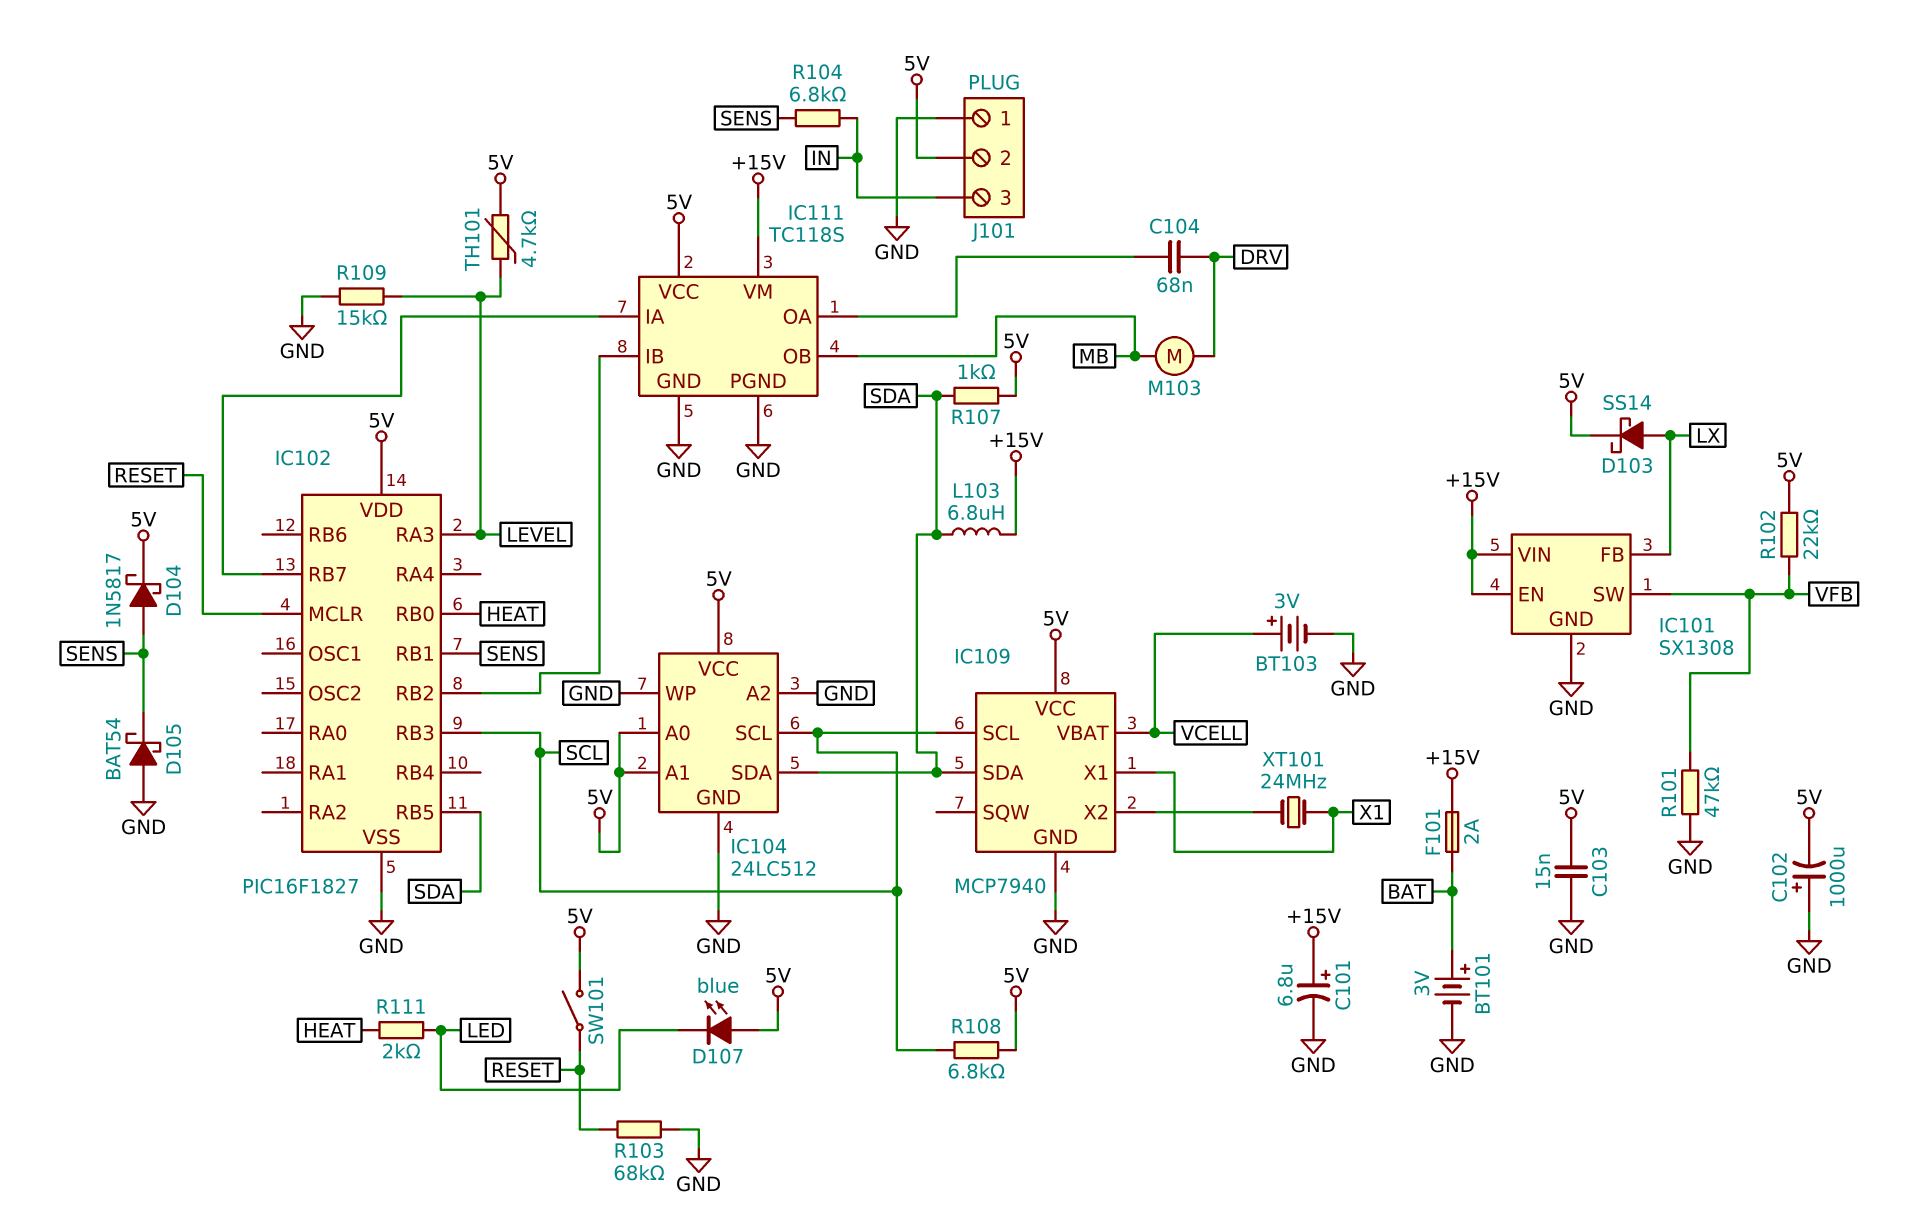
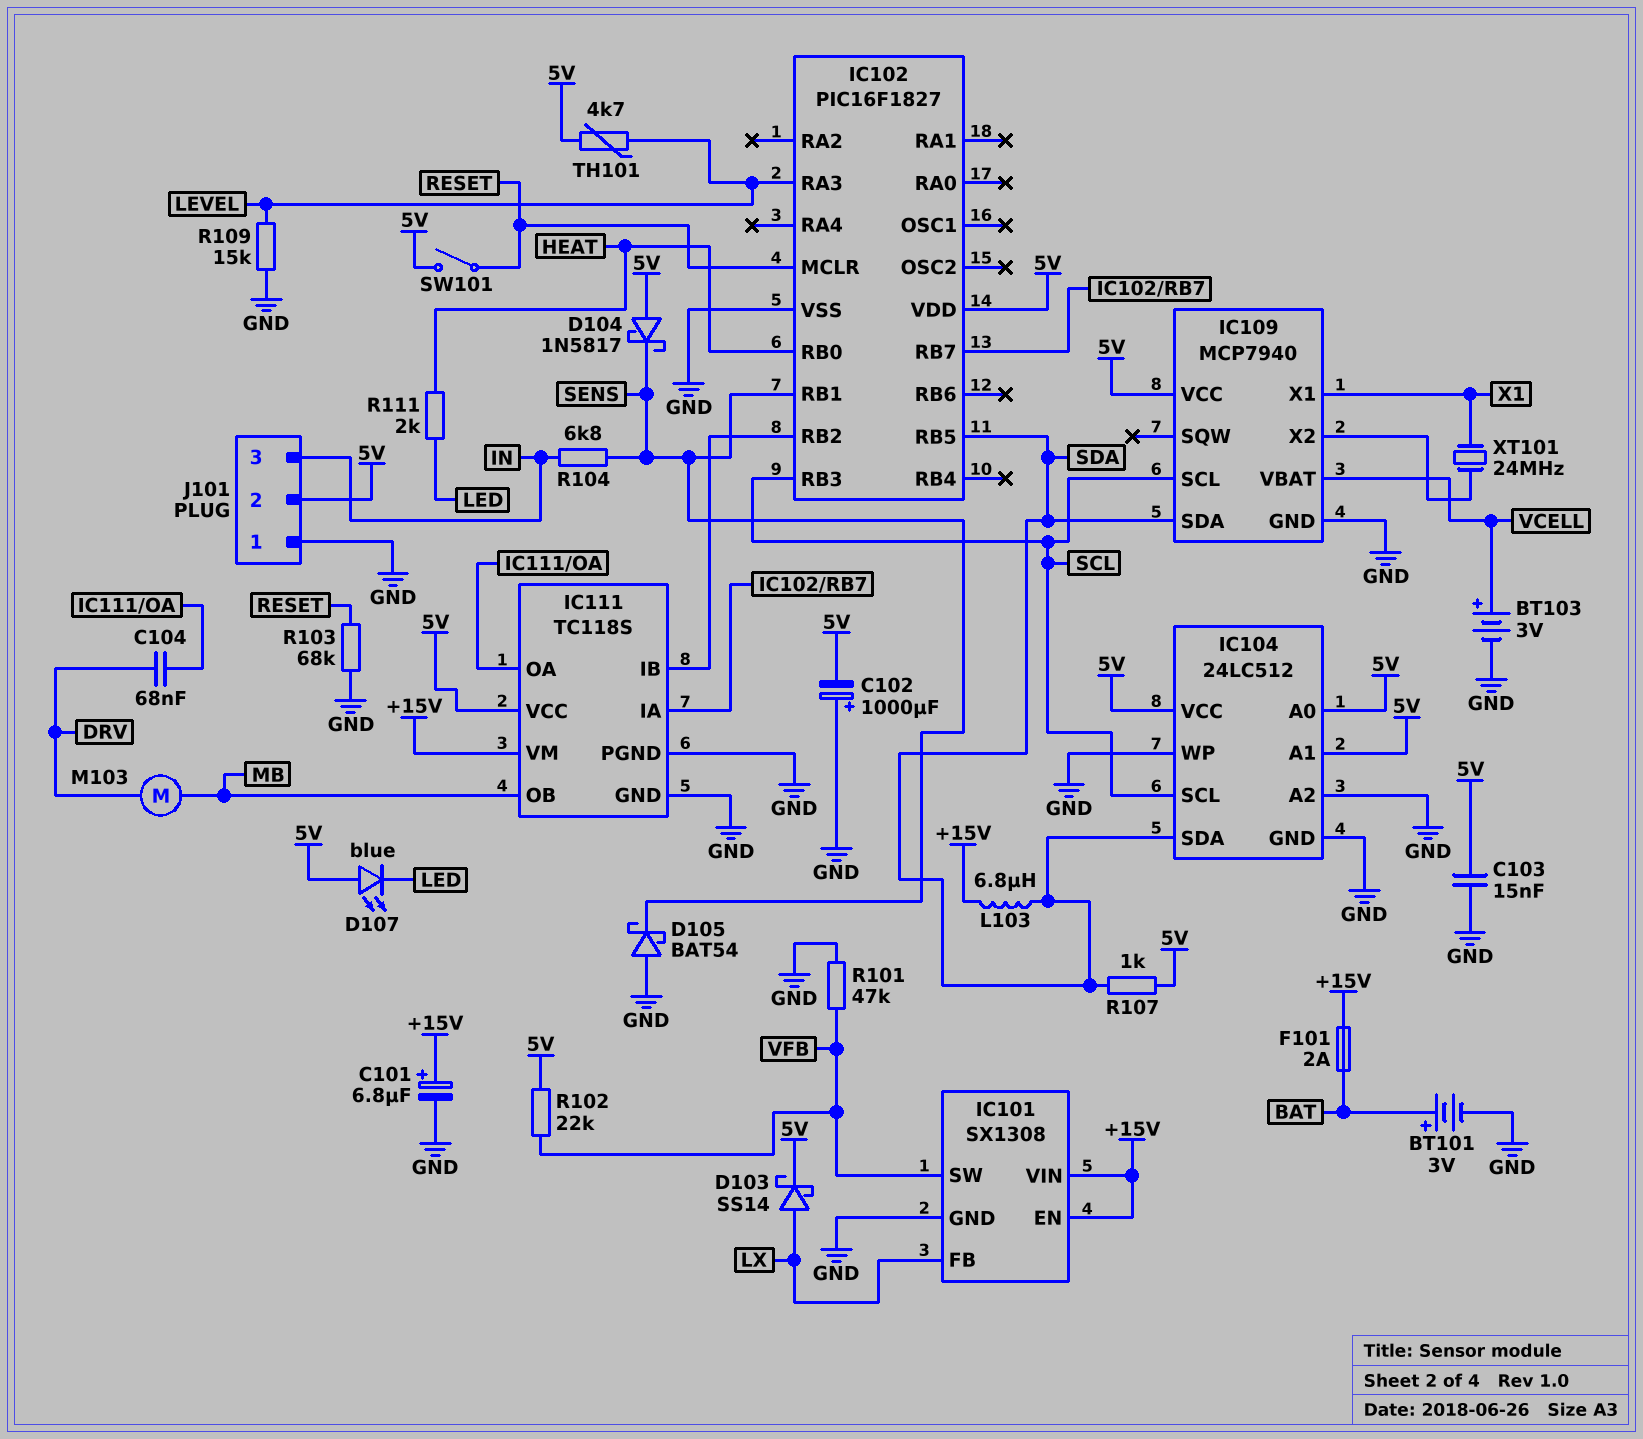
D104: schottky 1N5817 (A SENS, K 5V) -> schottky 1N5817 (A 5V, K SENS)
R108: 6.8k (5V, SCL) -> none

